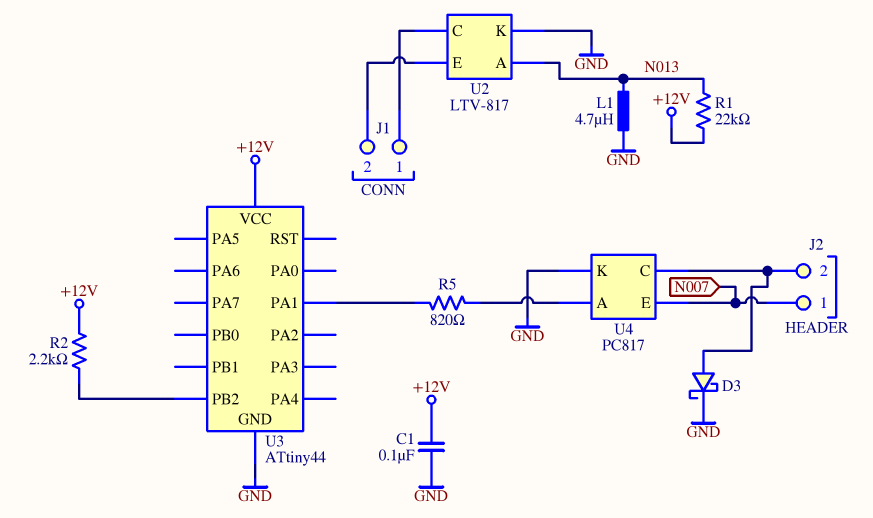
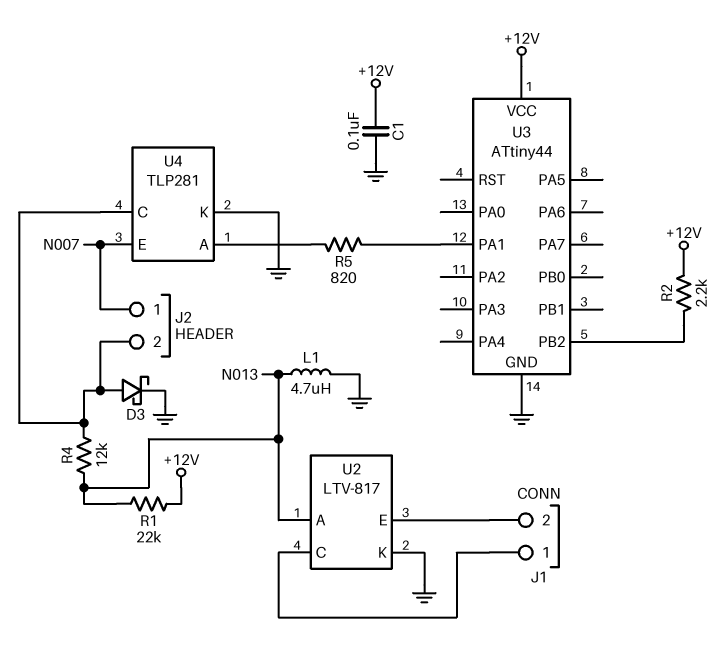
R4: none -> 12k (J2/2, N013)
U4: PC817 -> TLP281

